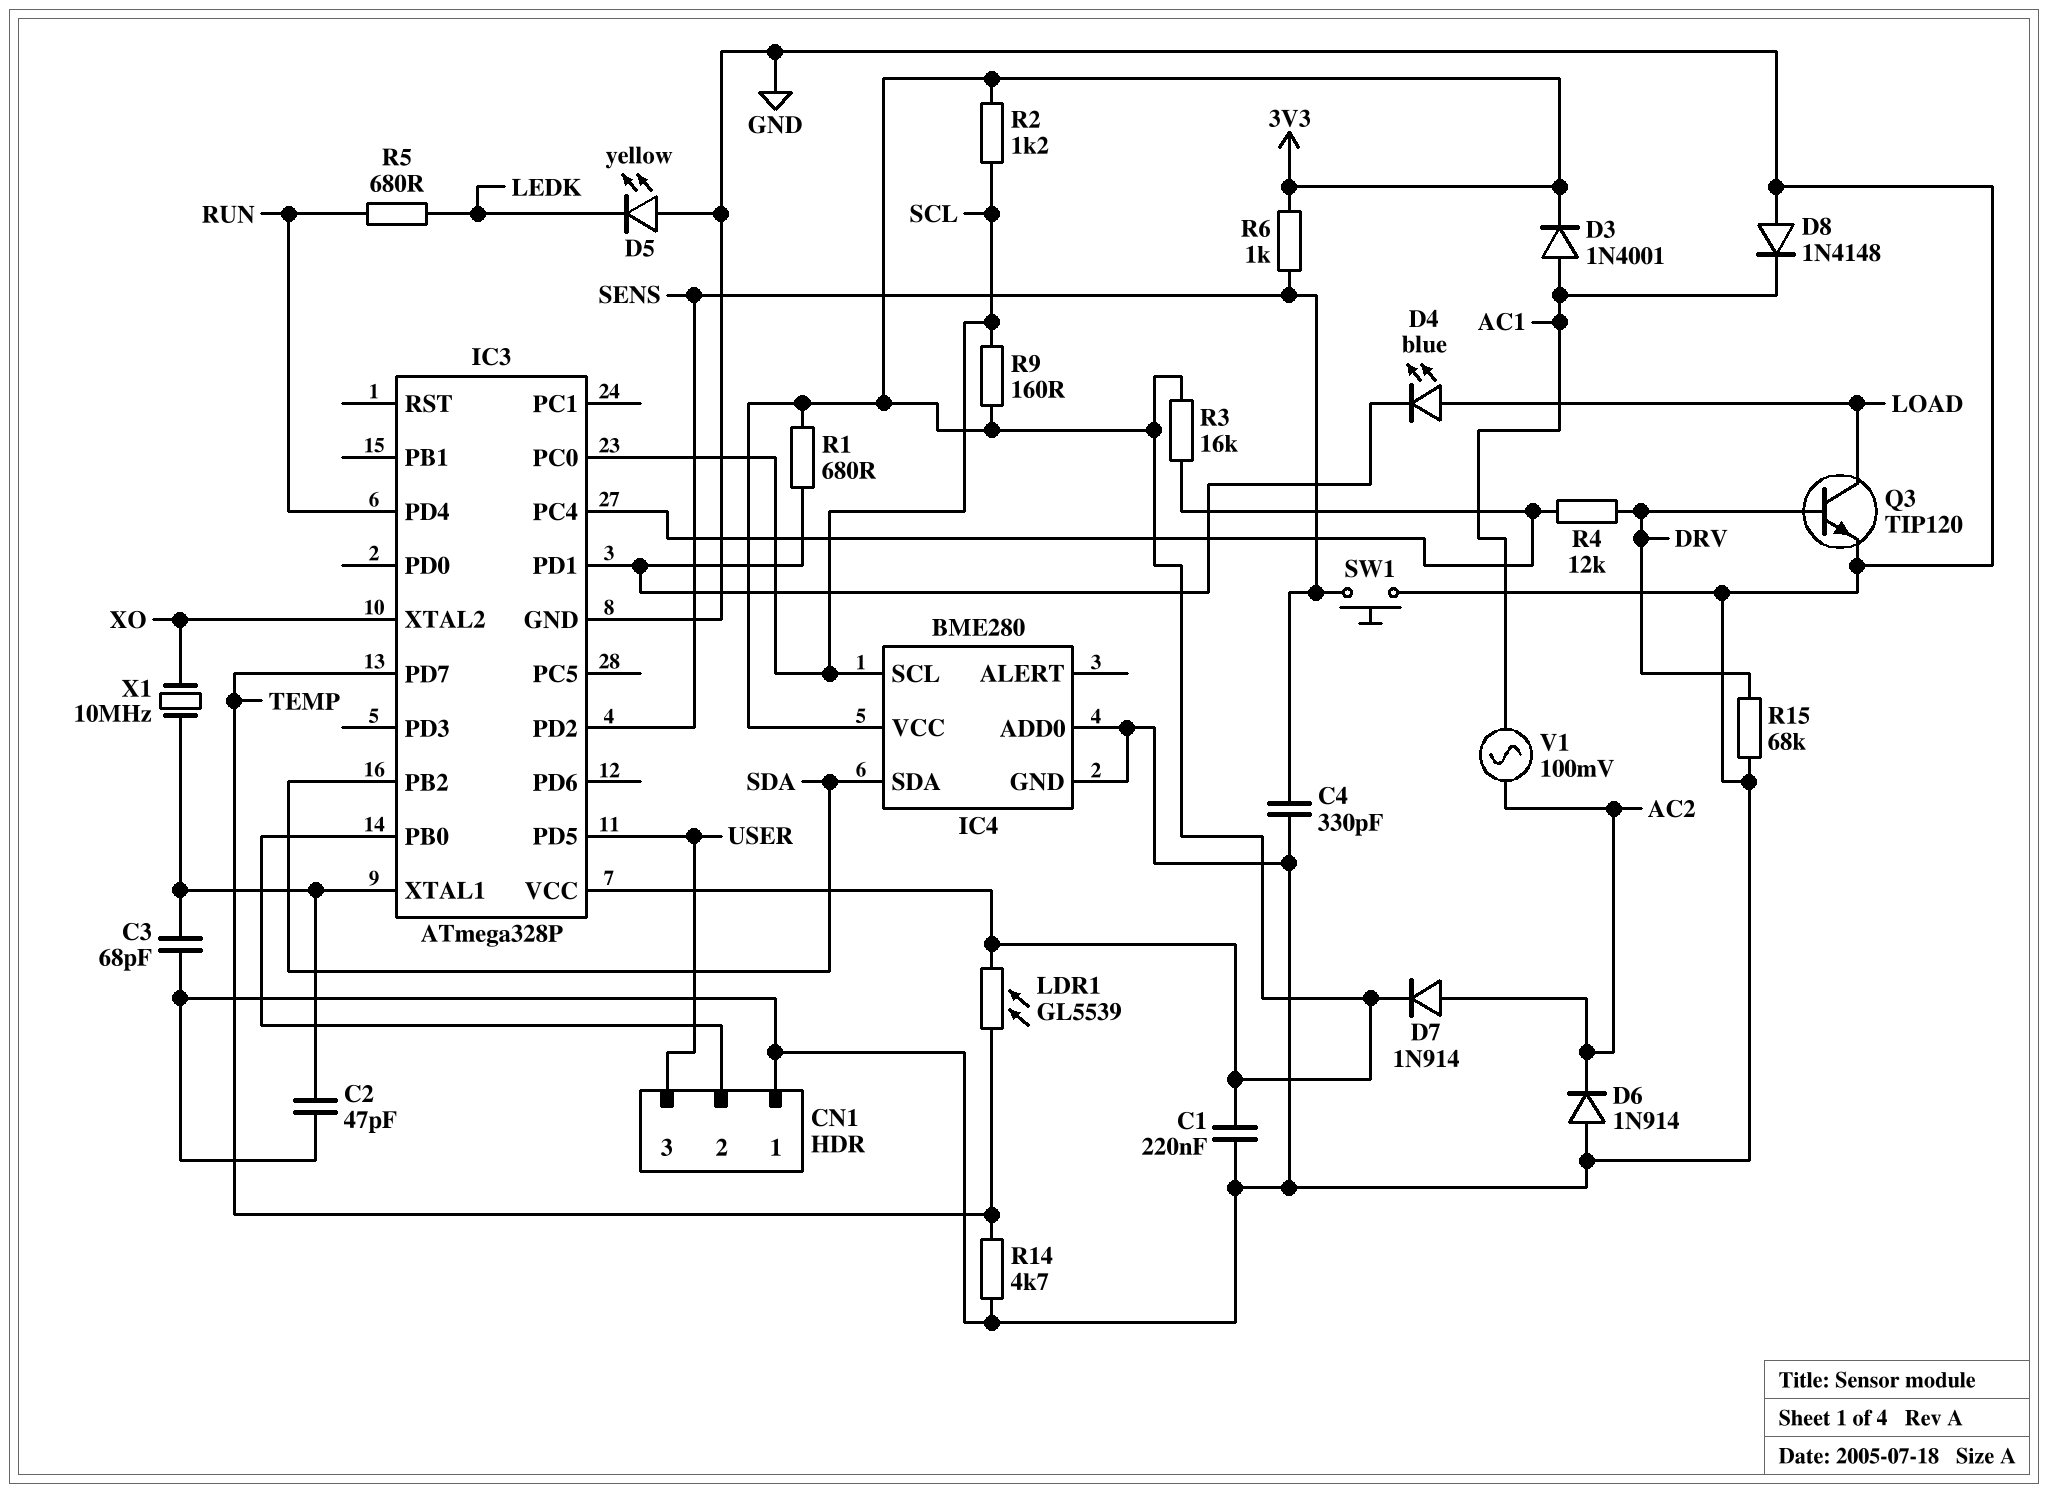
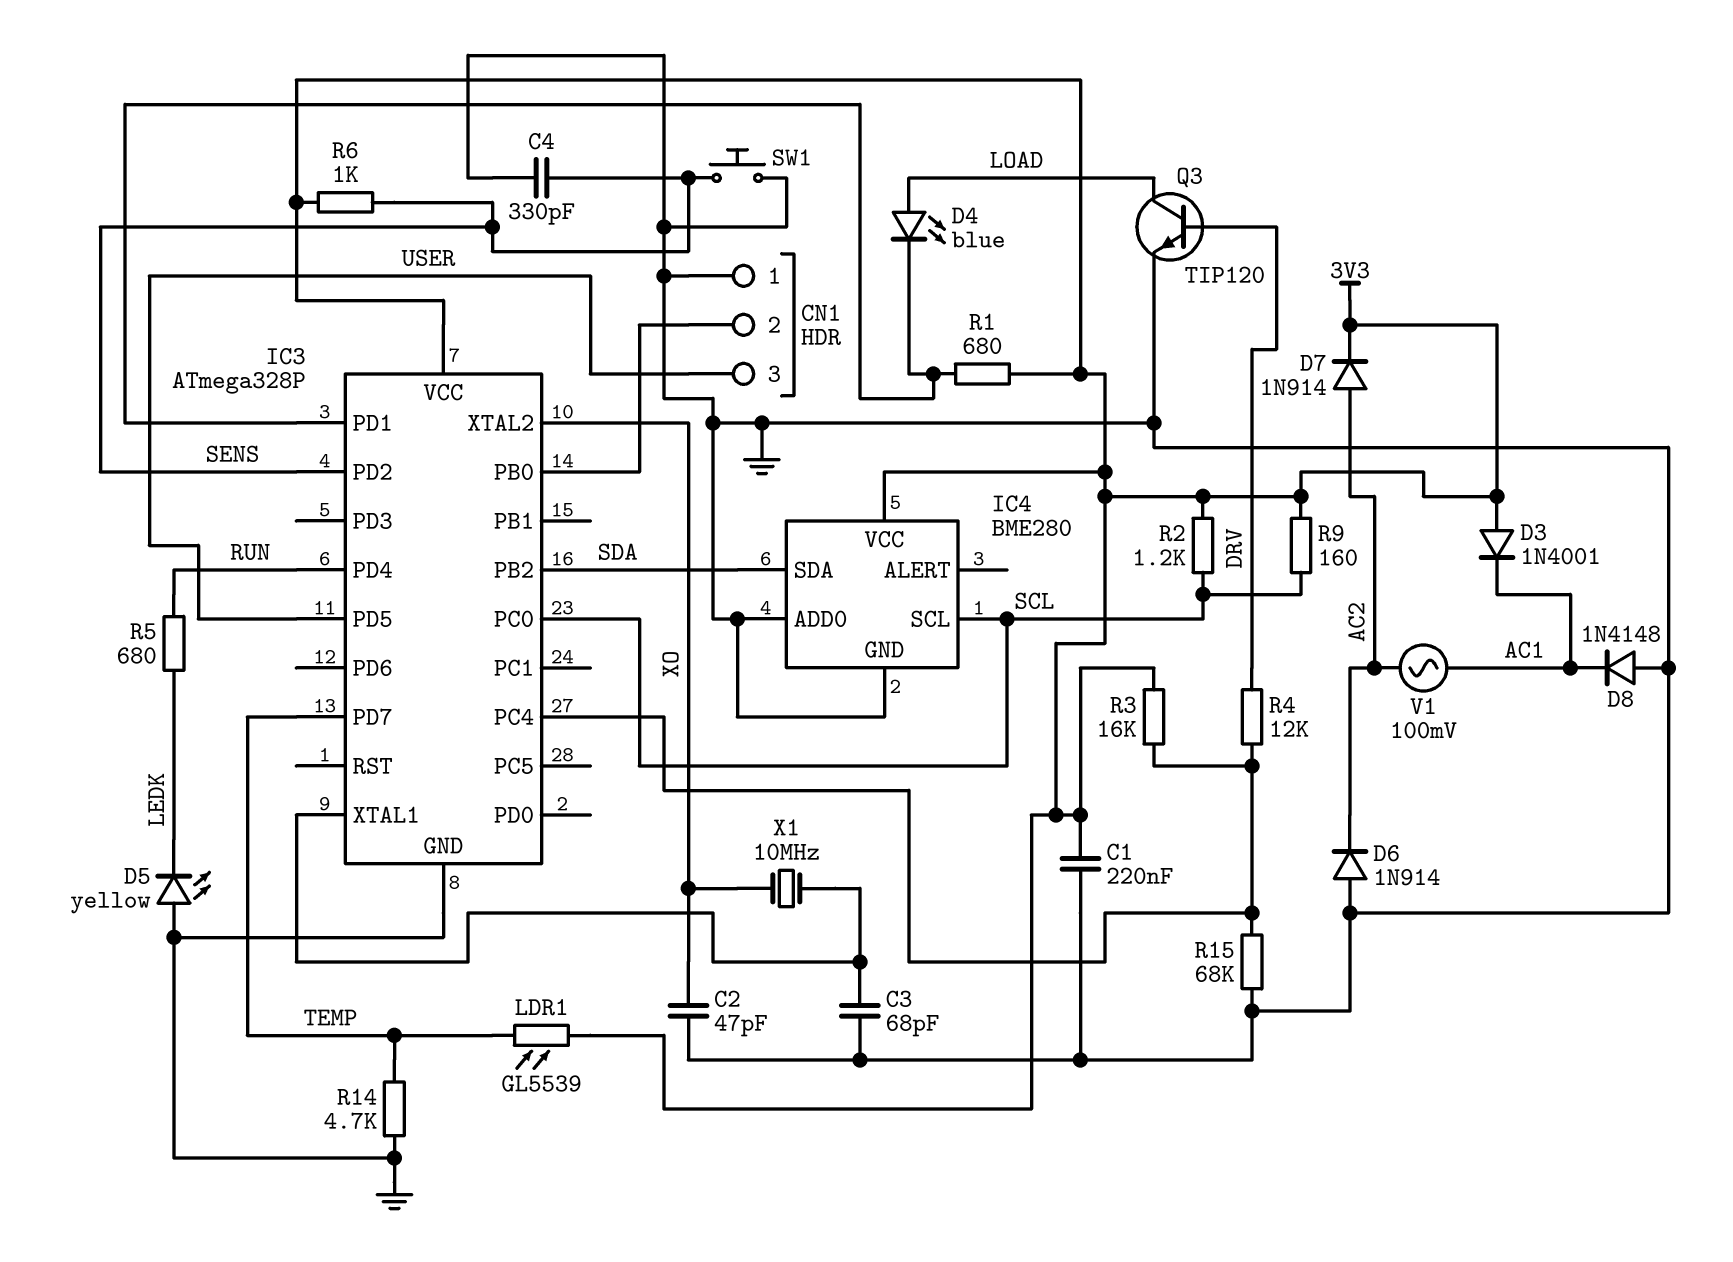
C2: 47pF (GND, IC3/XTAL1) -> 47pF (GND, XO)
D3: diode 1N4001 (A AC1, K 3V3) -> diode 1N4001 (A 3V3, K AC1)
R15: 68k (DRV, GND) -> 68k (GND, IC3/PC4)

